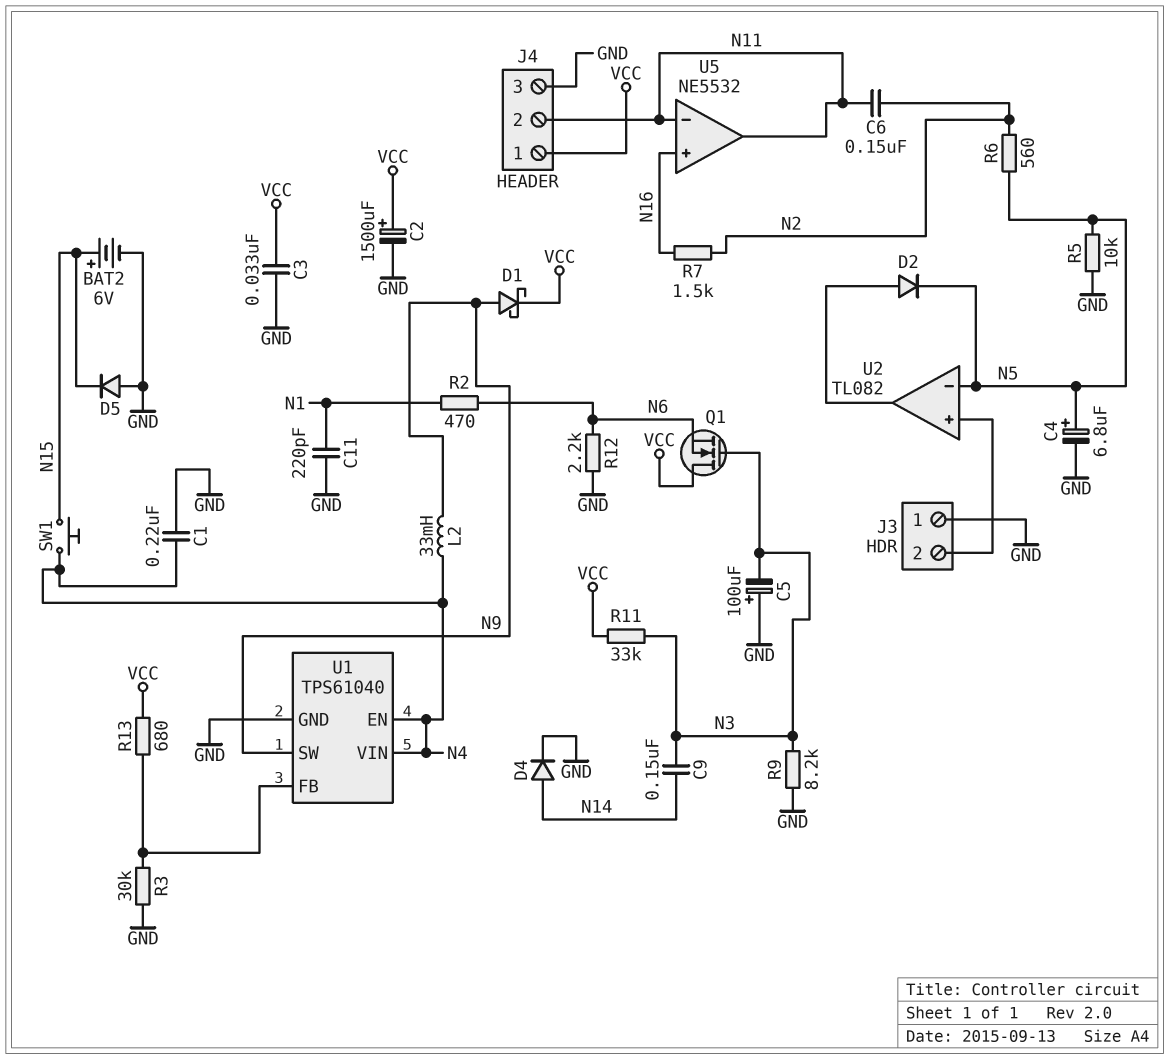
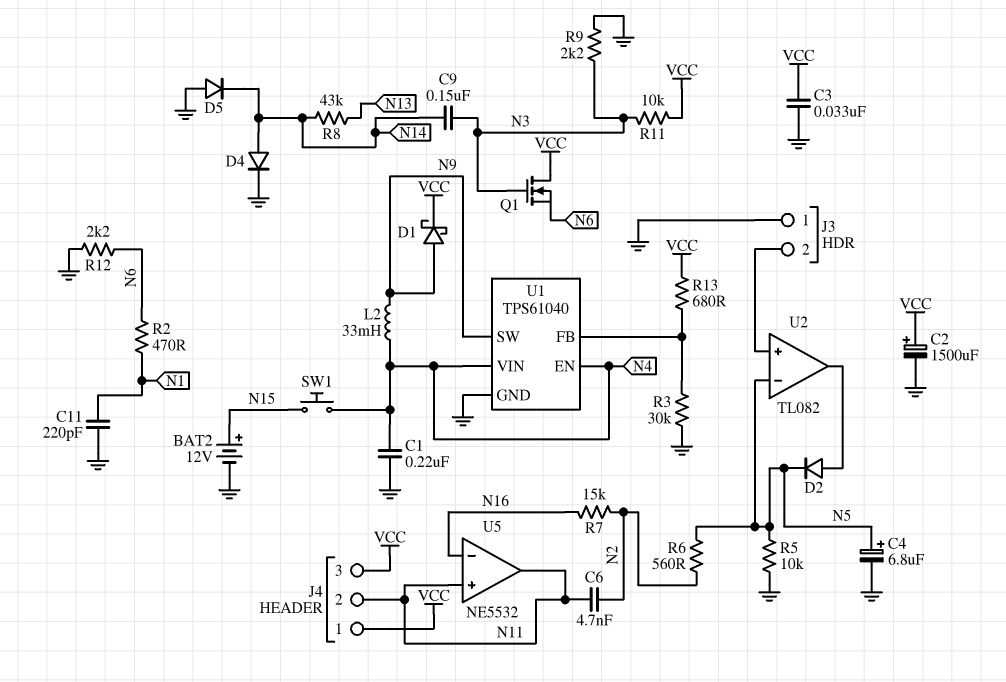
BAT2: 6V (plus N15, minus GND) -> 12V (plus N15, minus GND)
C5: 100uF (plus GND, minus N3) -> none
C6: 150nF (N2, N11) -> 4.7nF (N2, N11)
D5: diode (A GND, K N15) -> diode (A GND, K N14)
J4 pin 3: GND -> VCC
R7: 1.5k (N2, N16) -> 15k (N2, N16)
R8: none -> 43k (N13, N14)
R9: 8.2k (GND, N3) -> 2.2k (GND, N3)
R11: 33k (N3, VCC) -> 10k (N3, VCC)
U5 pin in+: N16 -> N11
U5 pin in-: N11 -> N16

